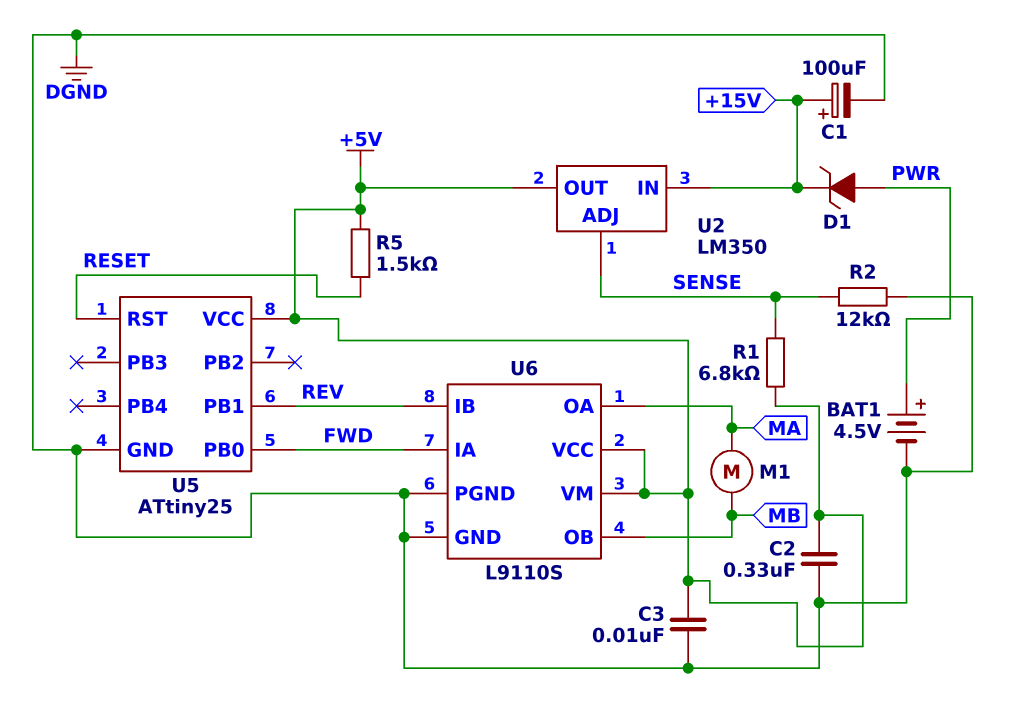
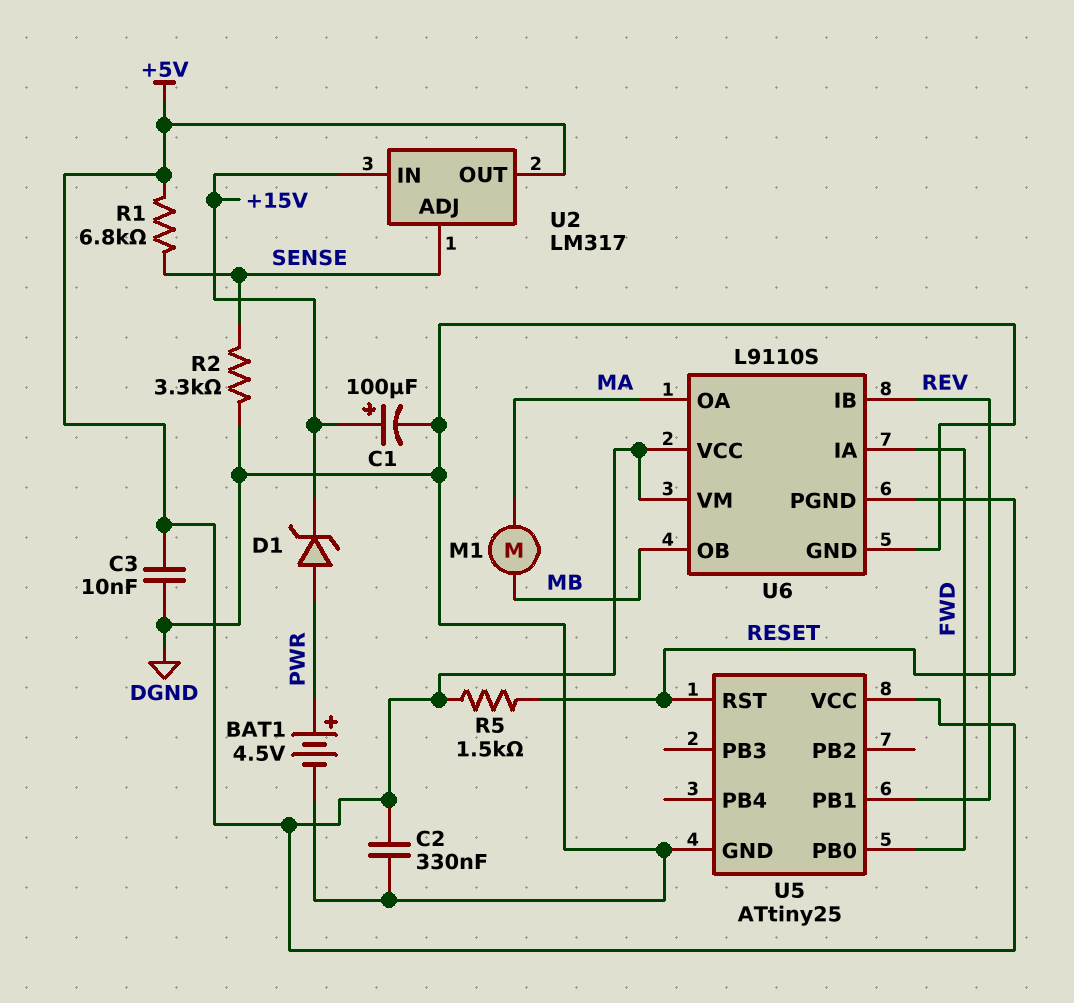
R2: 12k (DGND, SENSE) -> 3.3k (DGND, SENSE)
U2: LM350 -> LM317
U6 pin PGND: DGND -> RESET

